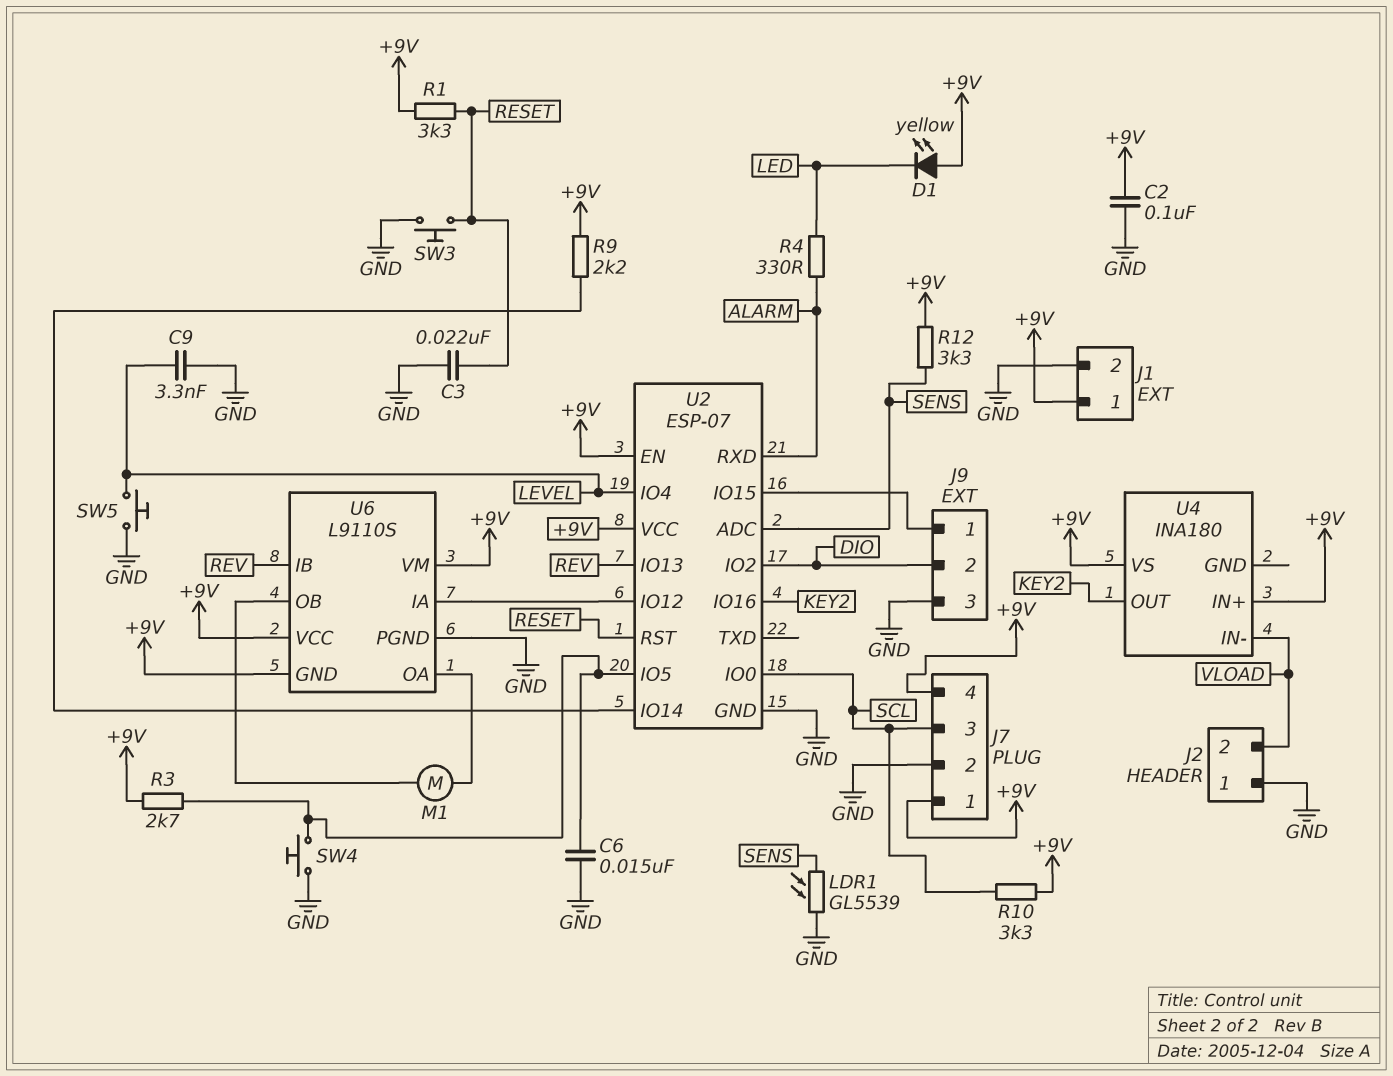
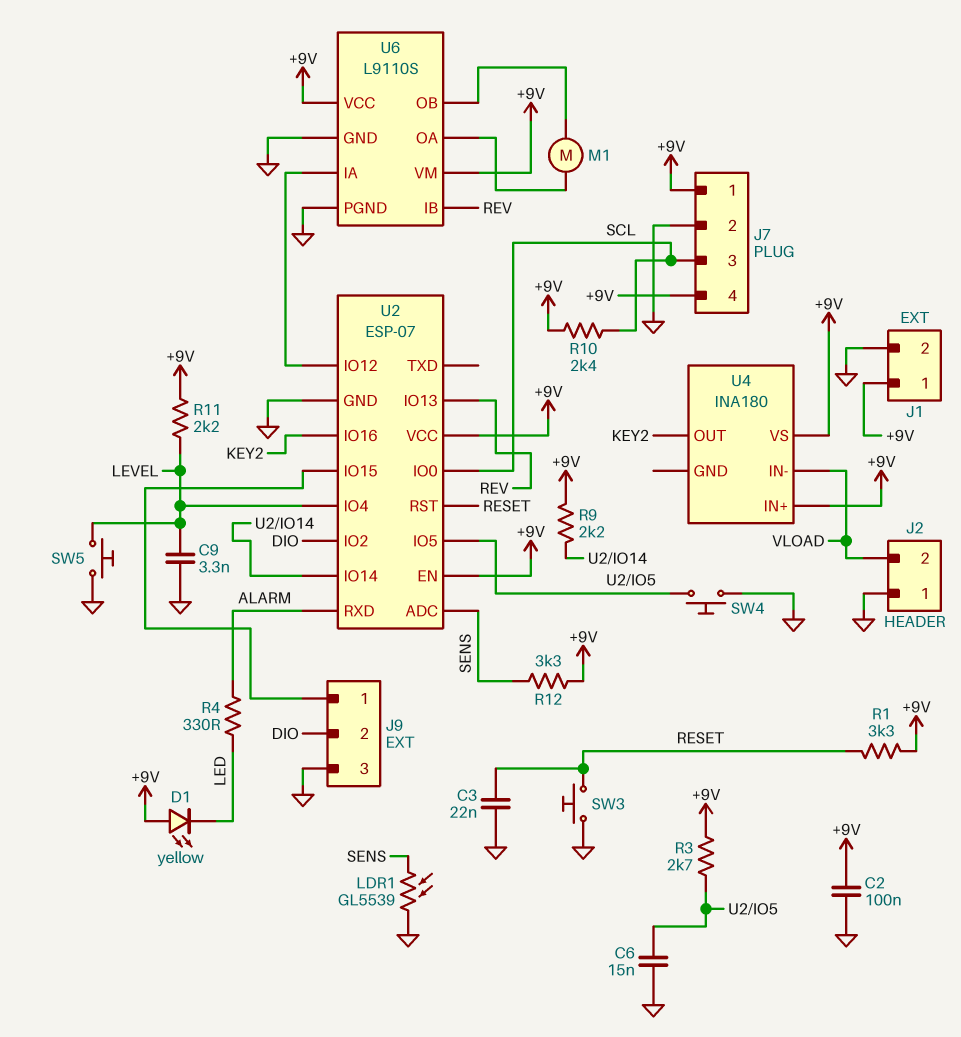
R10: 3.3k (+9V, SCL) -> 2.4k (+9V, SCL)
R11: none -> 2.2k (+9V, LEVEL)
U6 pin GND: +9V -> GND

